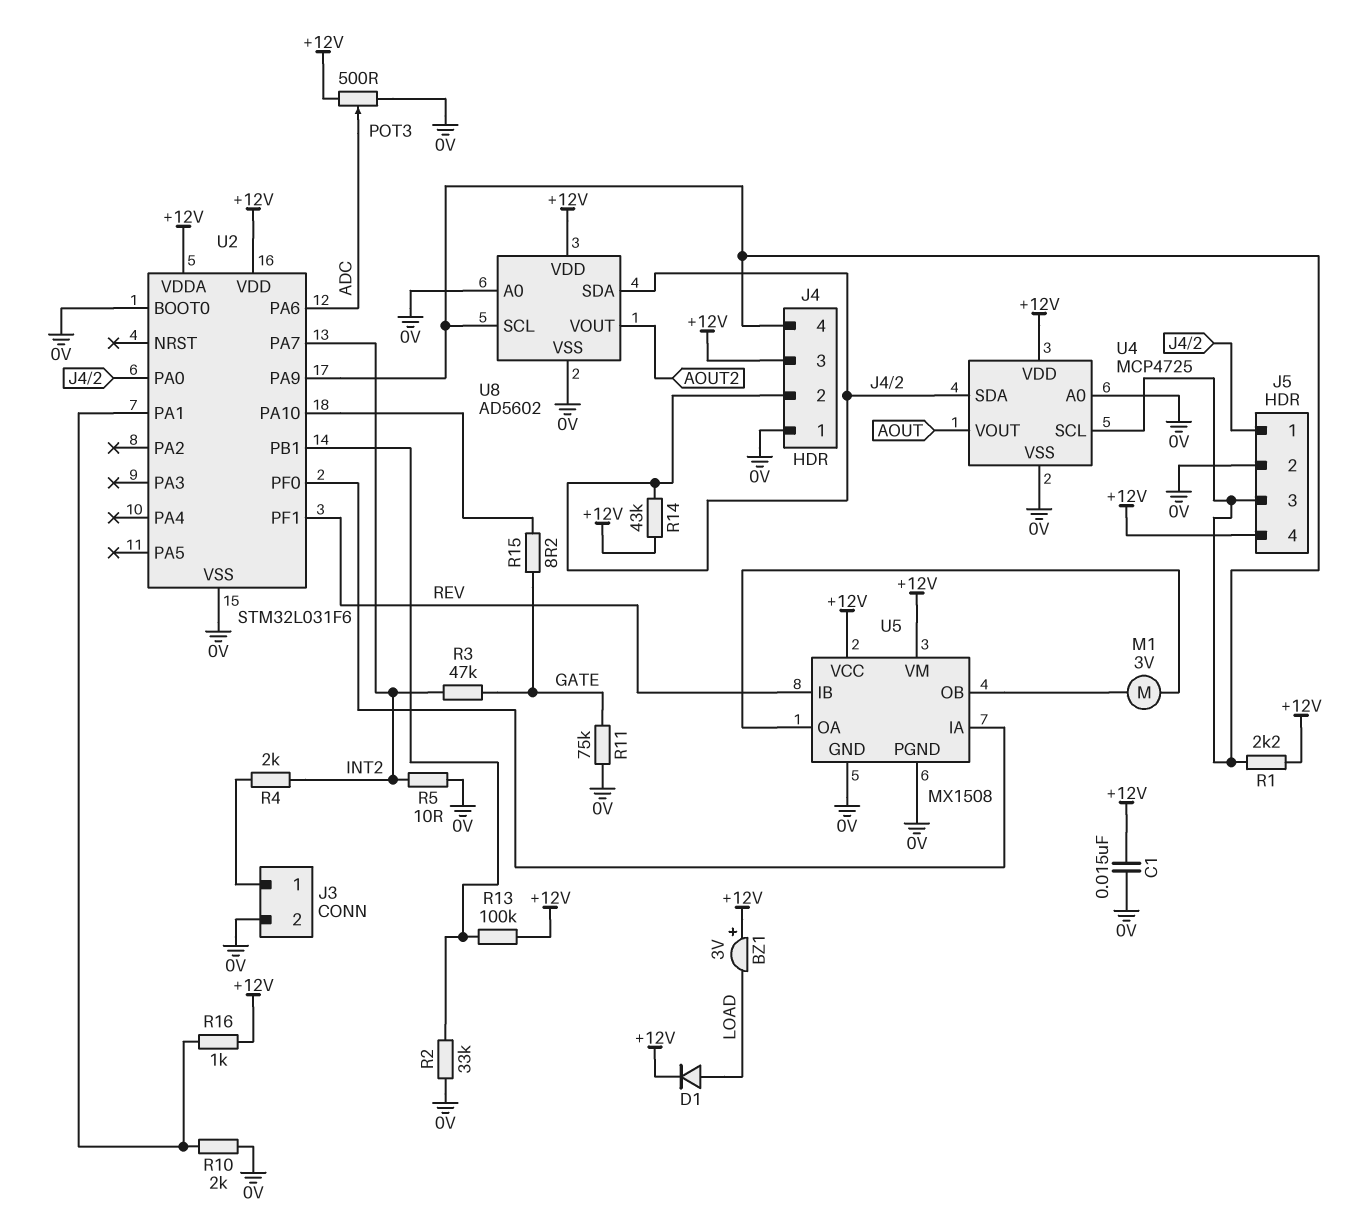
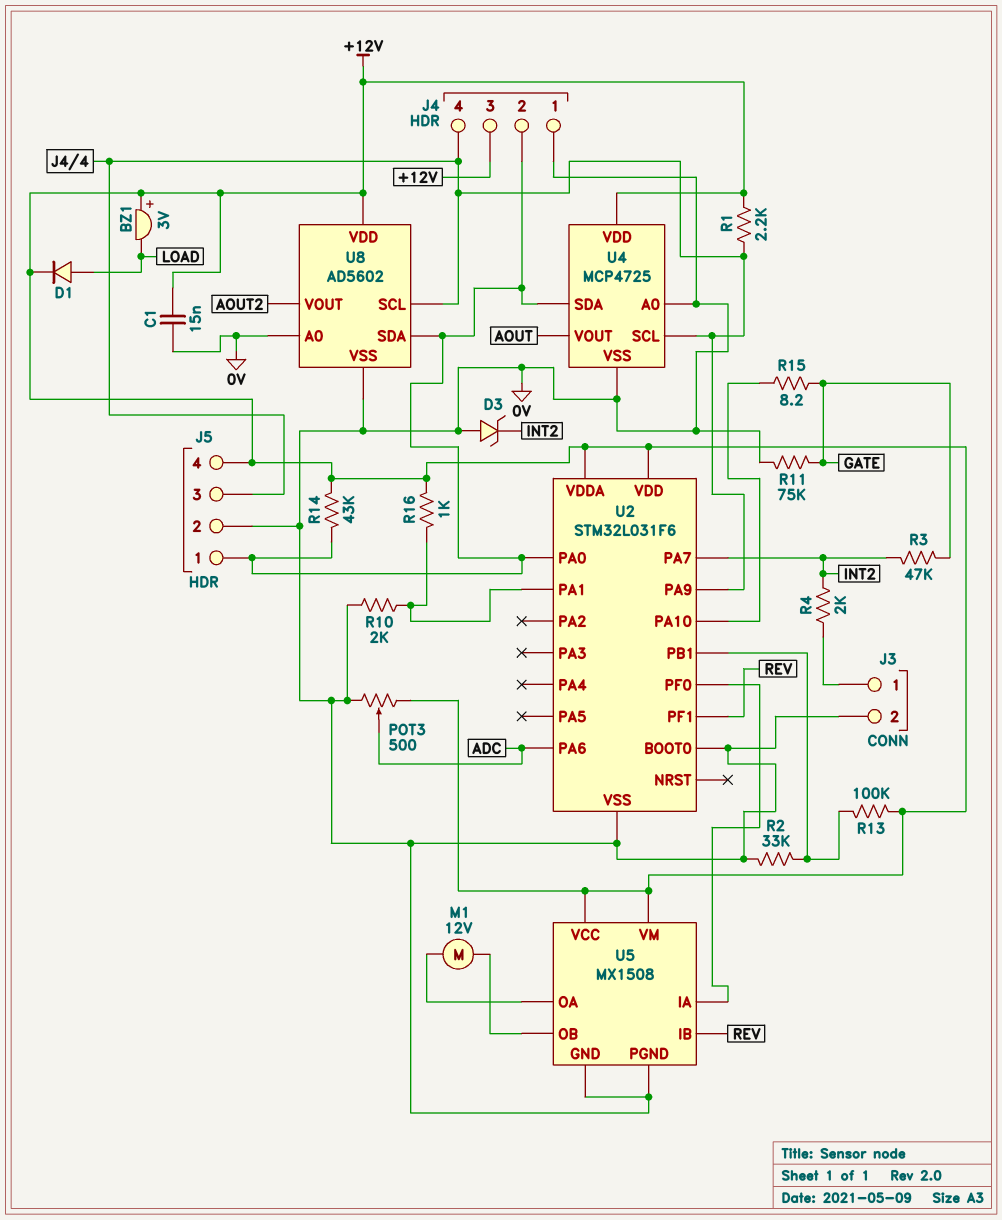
D3: none -> zener (A 0V, K INT2)
M1: motor 3V (U5/OA, U5/OB) -> motor 12V (U5/OA, U5/OB)
R5: 10 (0V, INT2) -> none

